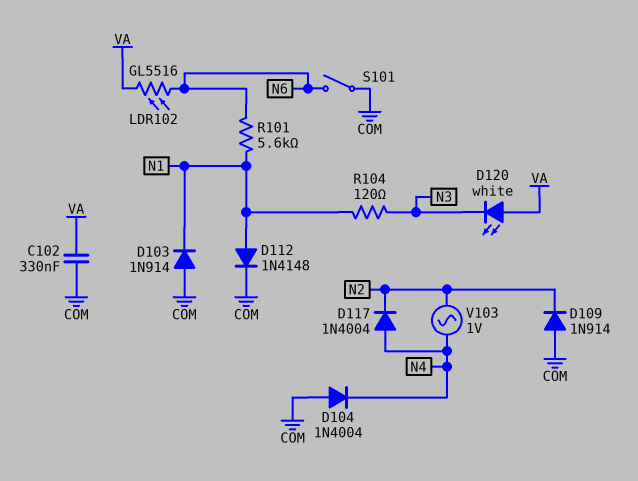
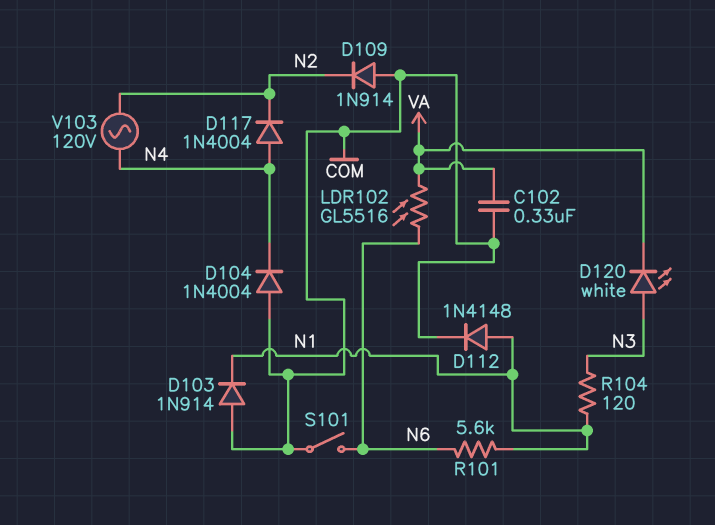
D120: LED white (A VA, K N3) -> LED white (A N3, K VA)
V103: AC 1V (N2, N4) -> AC 120V (N2, N4)

